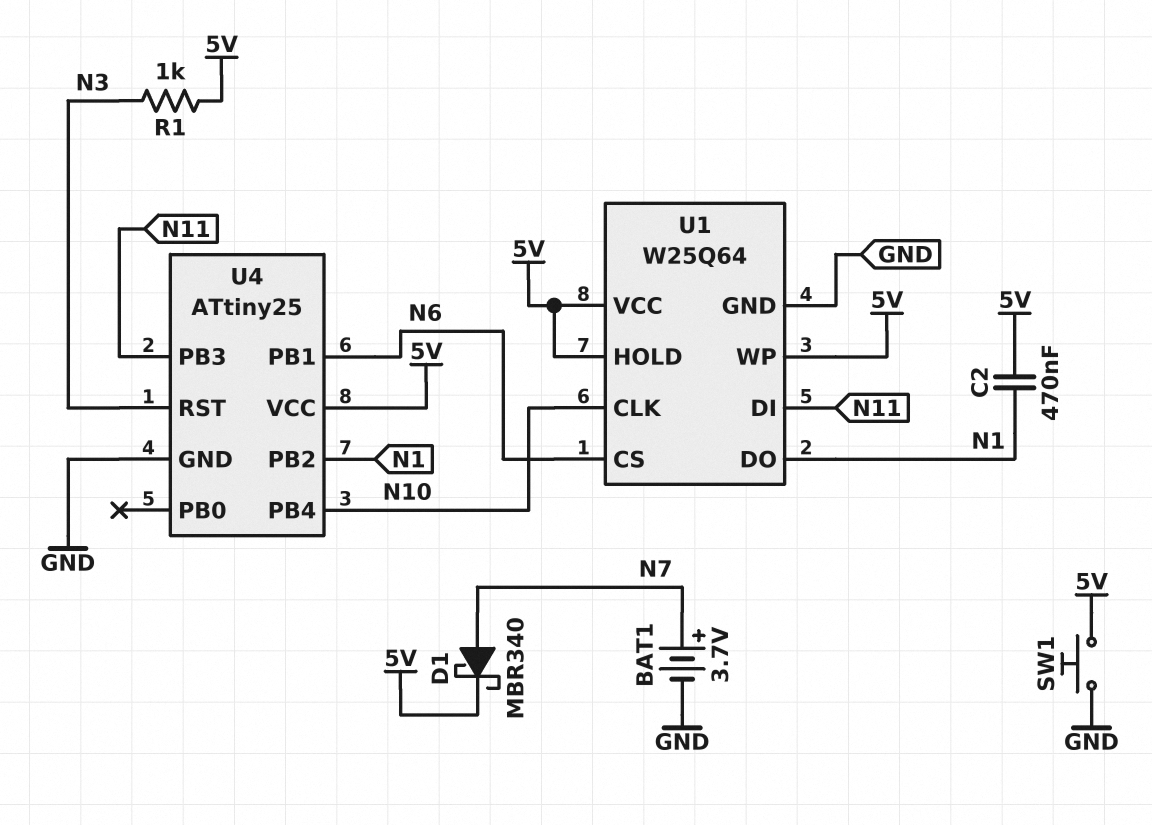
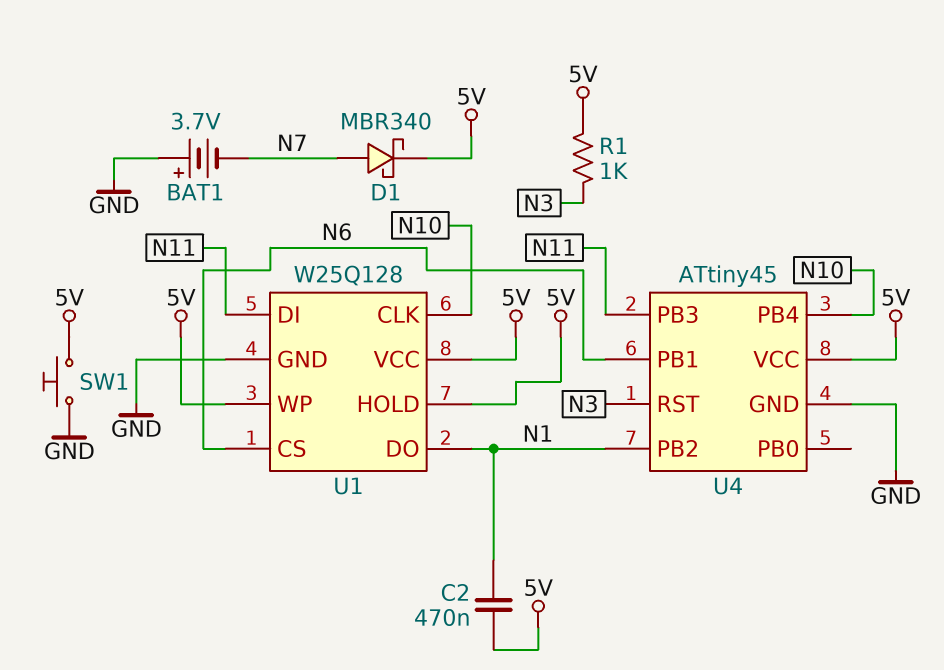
BAT1: 3.7V (plus N7, minus GND) -> 3.7V (plus GND, minus N7)
U1: W25Q64 -> W25Q128
U4: ATtiny25 -> ATtiny45

